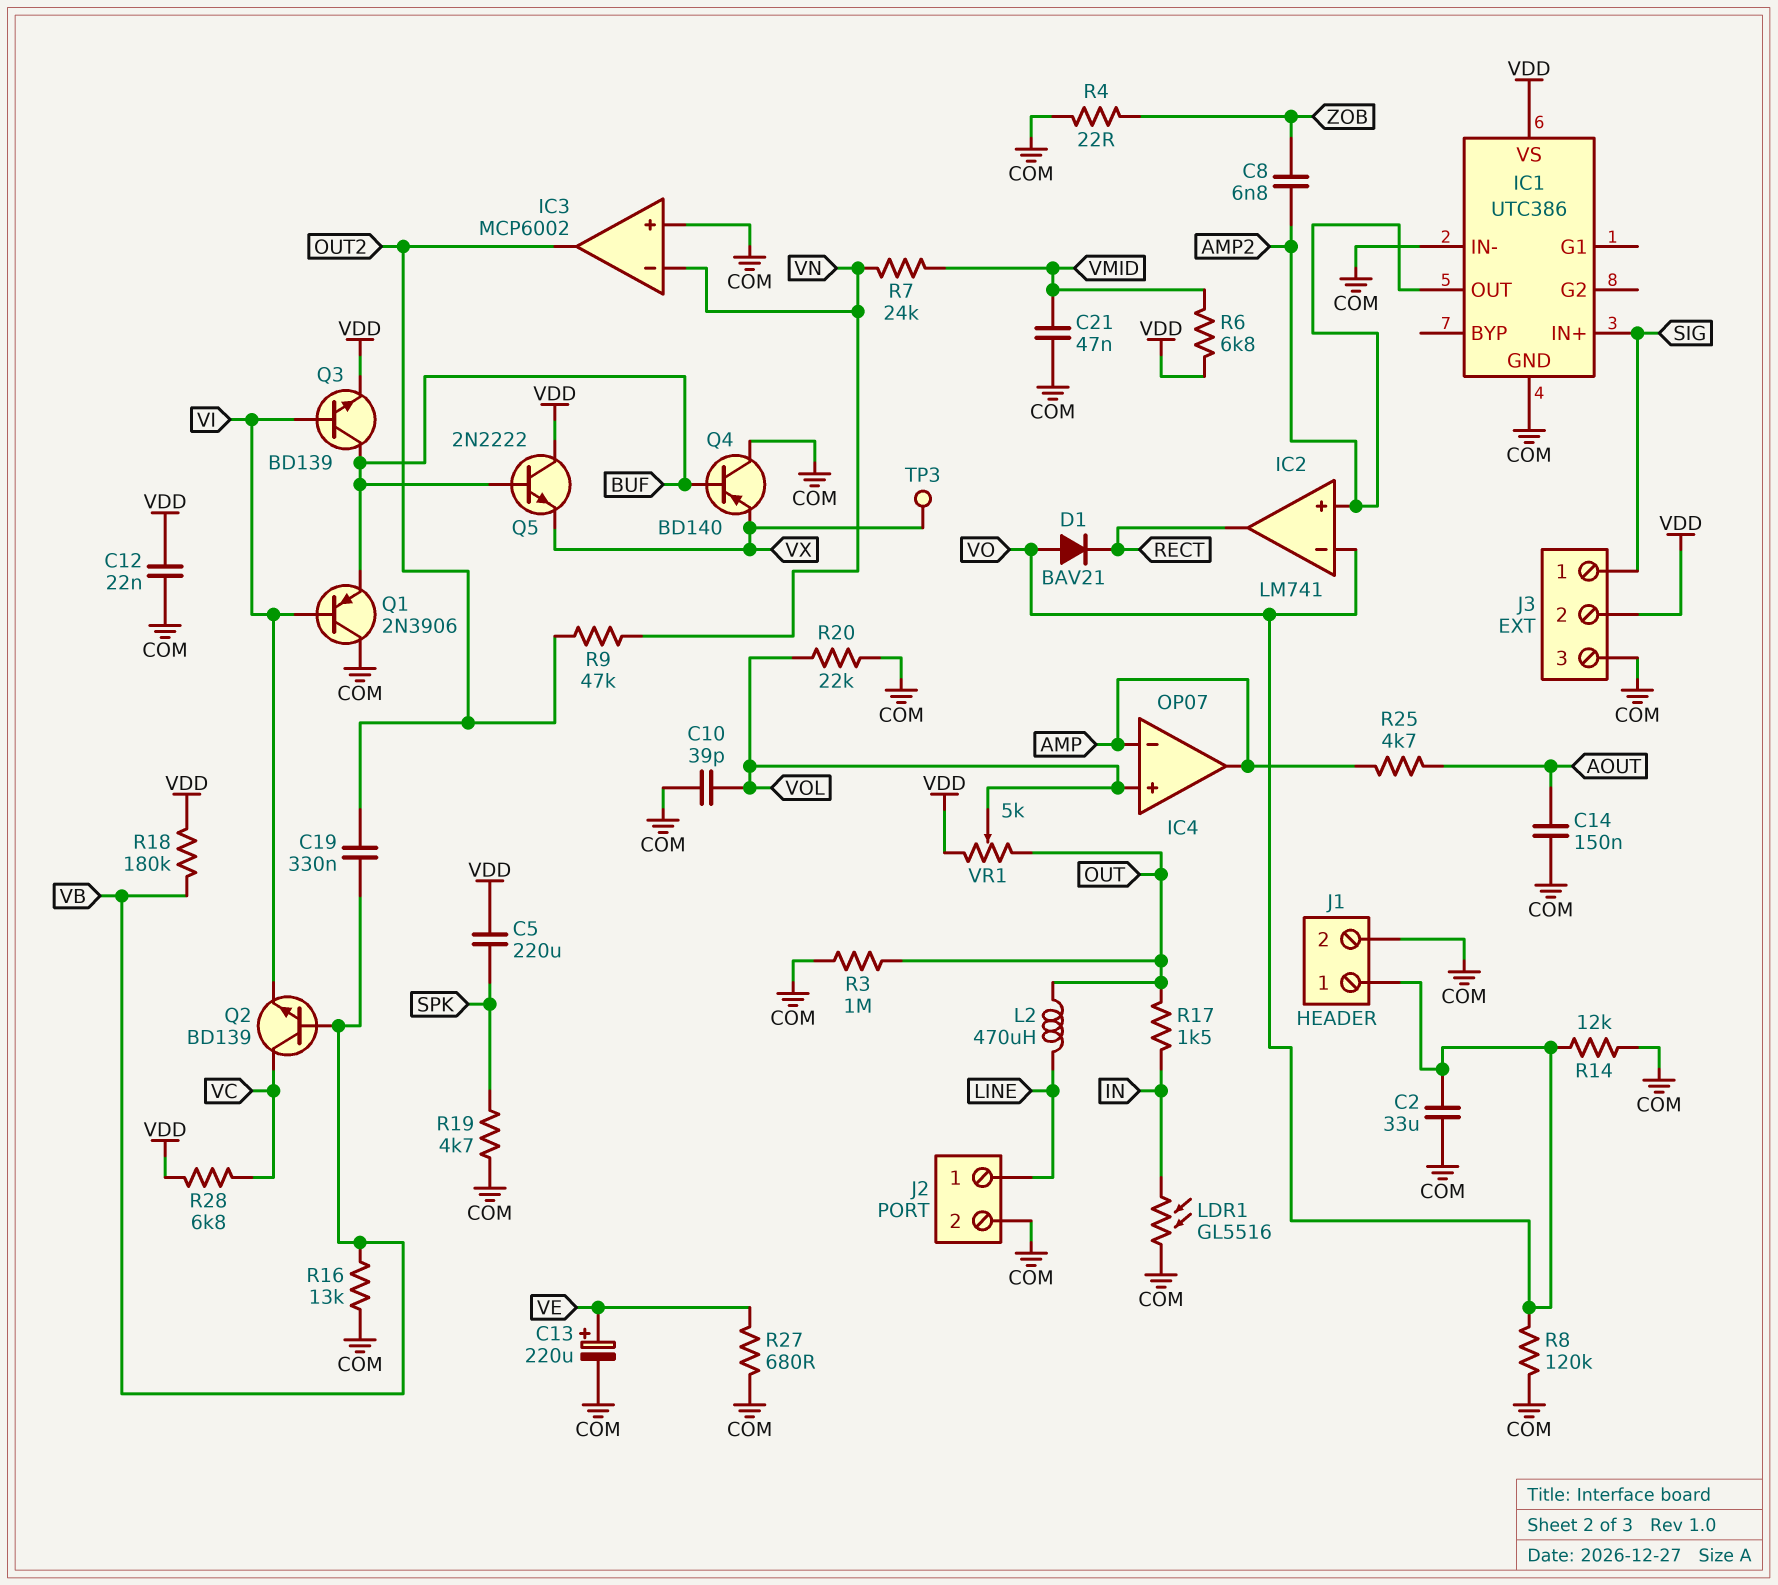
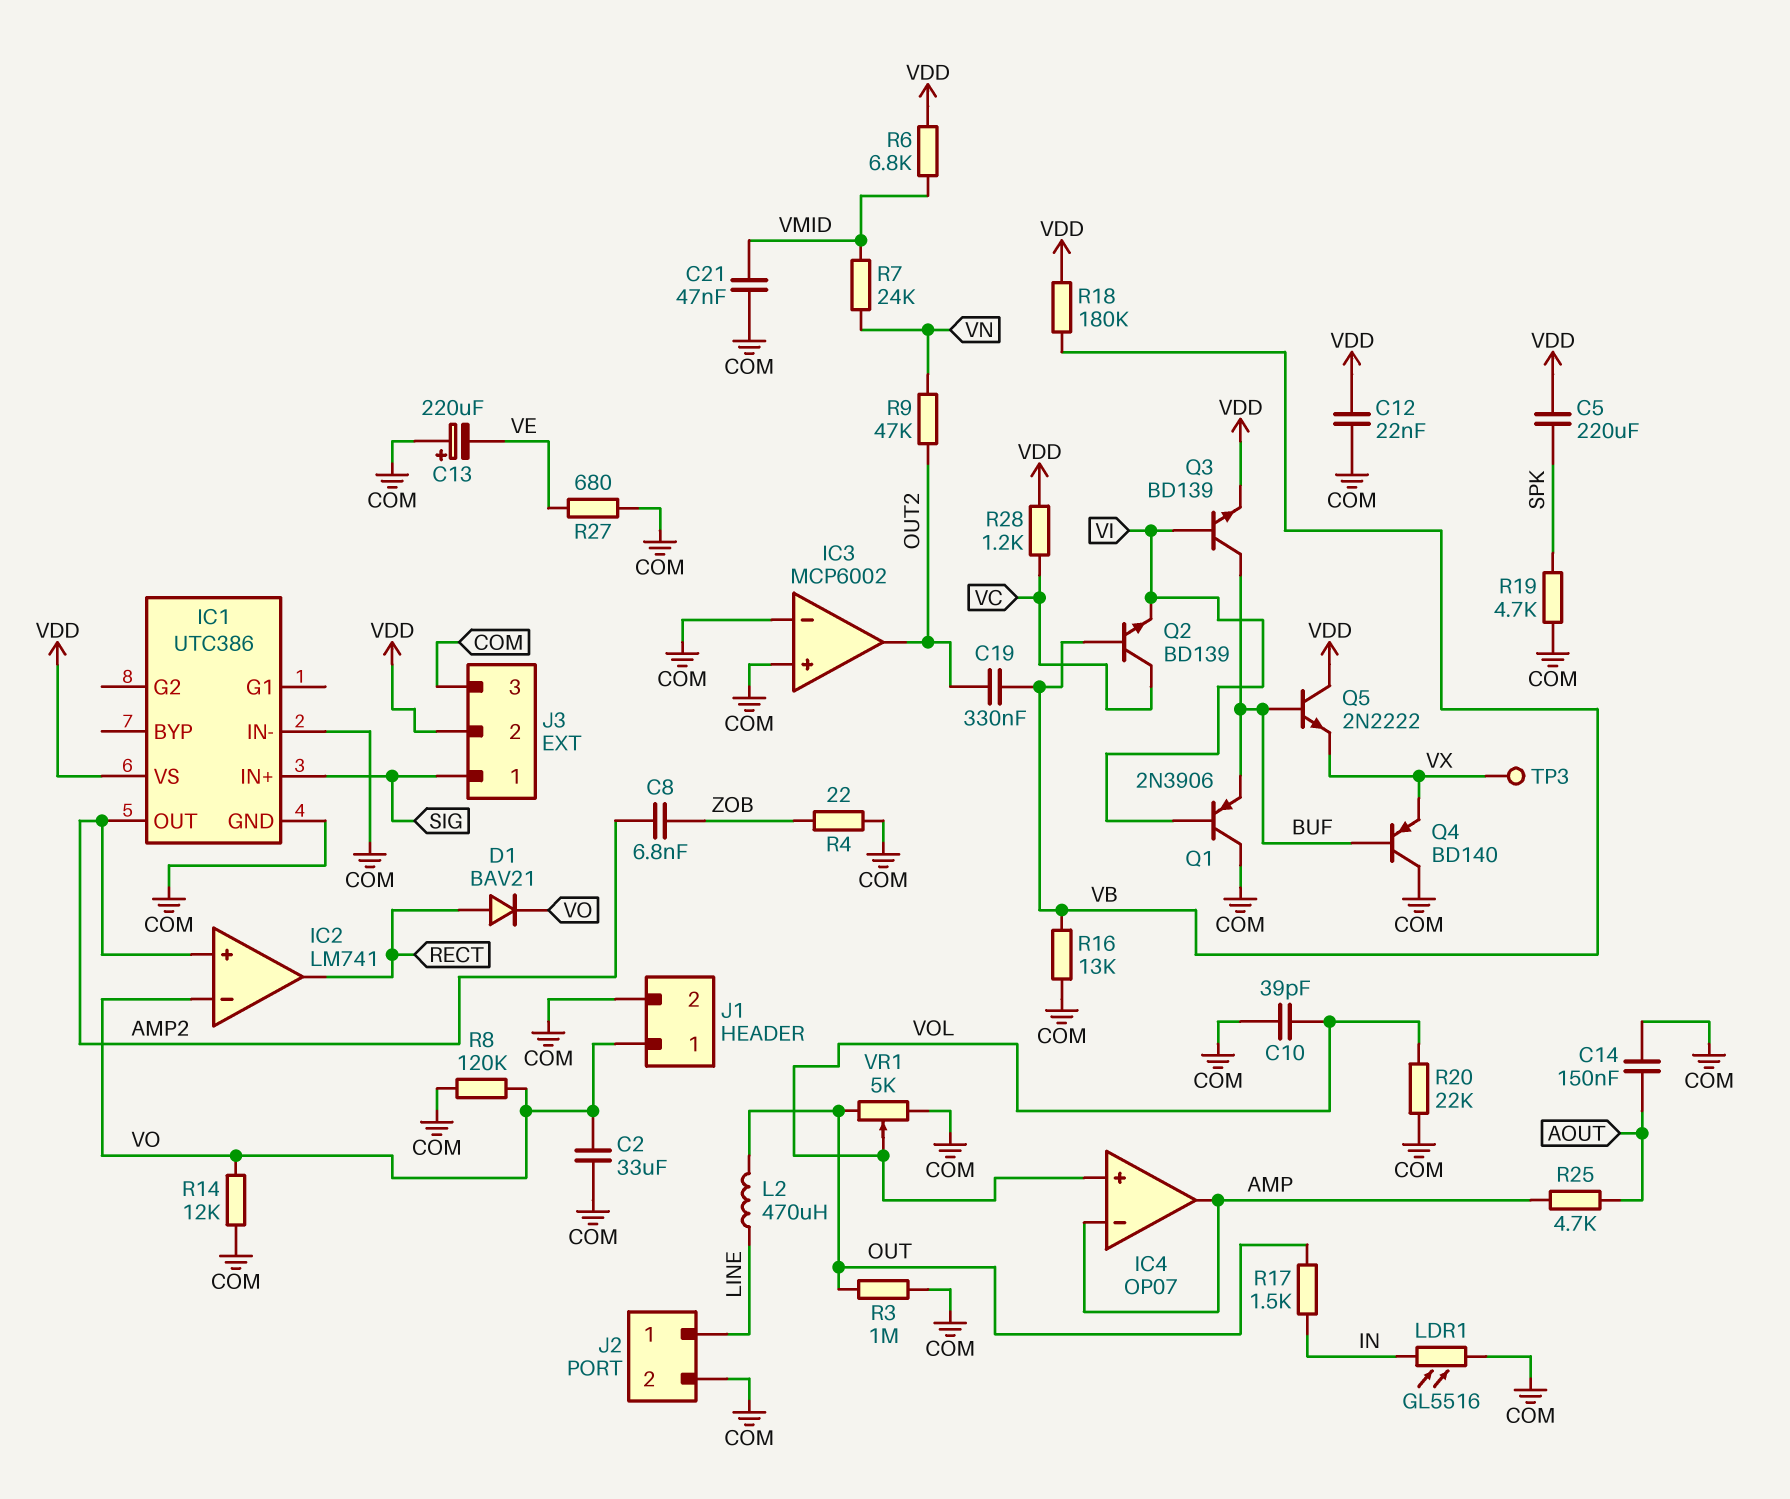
C13: 220uF (plus VE, minus COM) -> 220uF (plus COM, minus VE)
D1: diode BAV21 (A VO, K RECT) -> diode BAV21 (A RECT, K VO)
IC3 pin in-: VN -> COM
R28: 6.8k (VC, VDD) -> 1.2k (VC, VDD)
VR1: 5k (OUT, VDD, wiper VOL) -> 5k (COM, OUT, wiper VOL)

